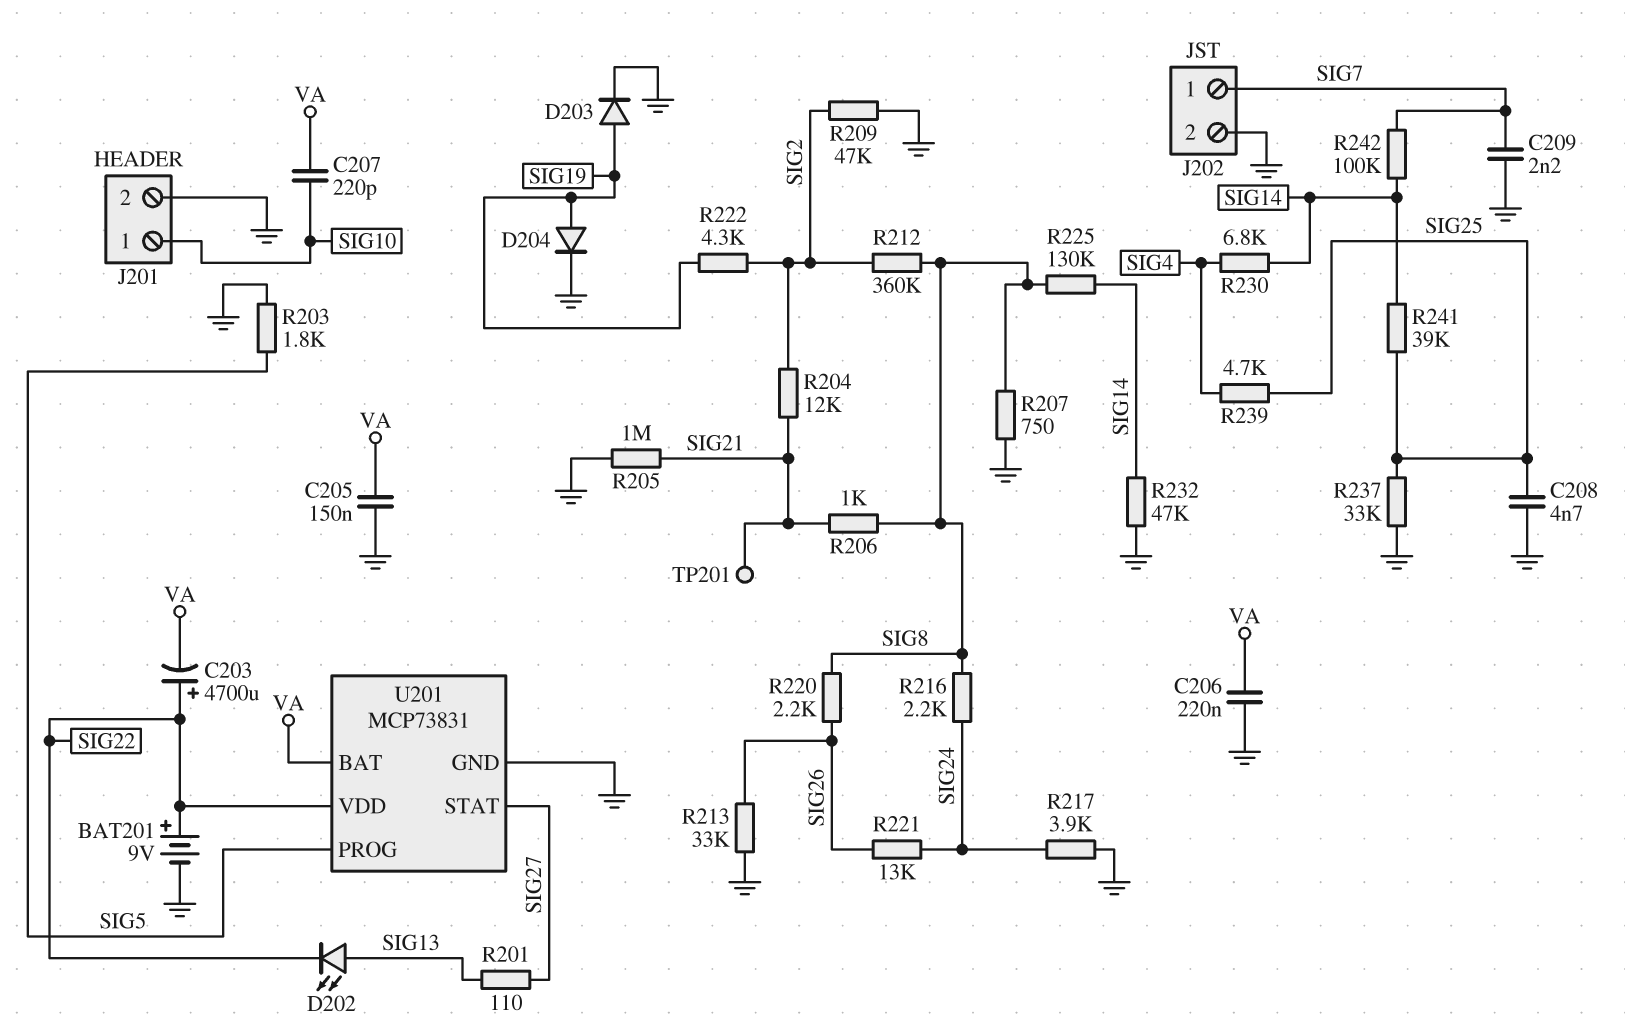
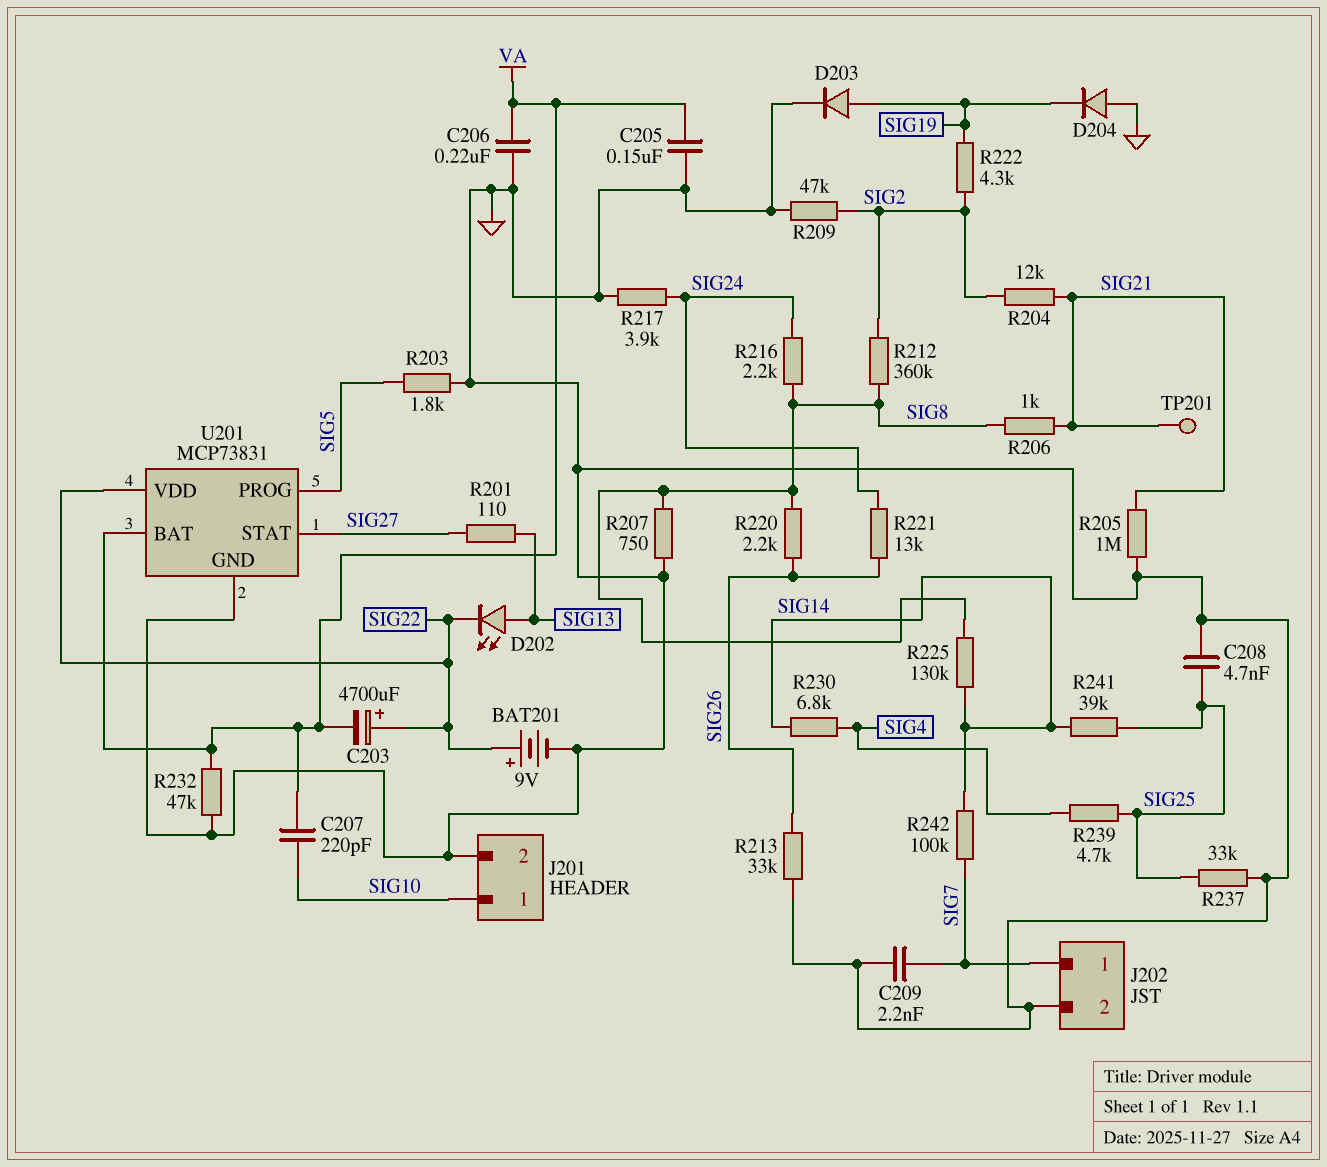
D204: diode (A SIG19, K GND) -> diode (A GND, K SIG19)
R232: 47k (GND, SIG14) -> 47k (GND, VA)

